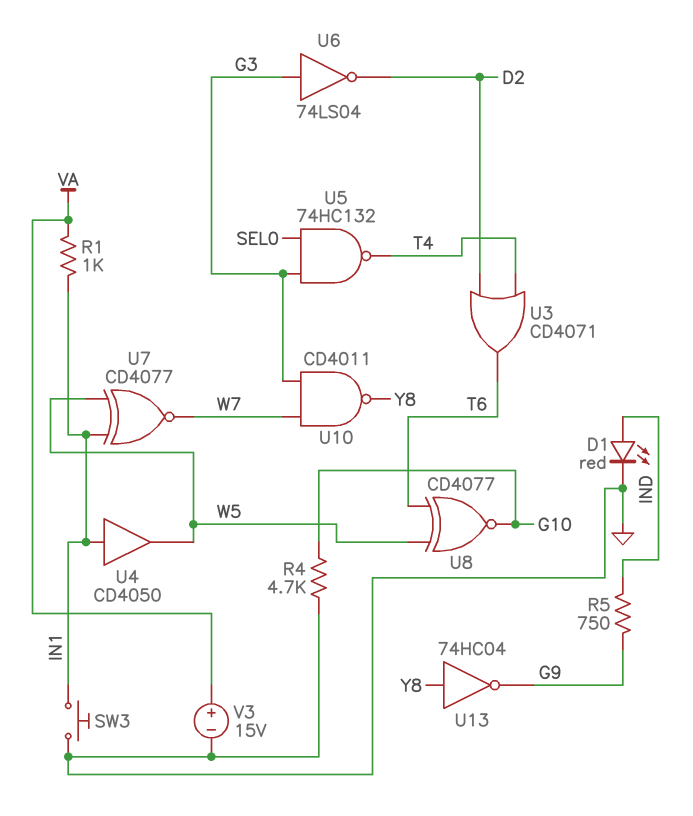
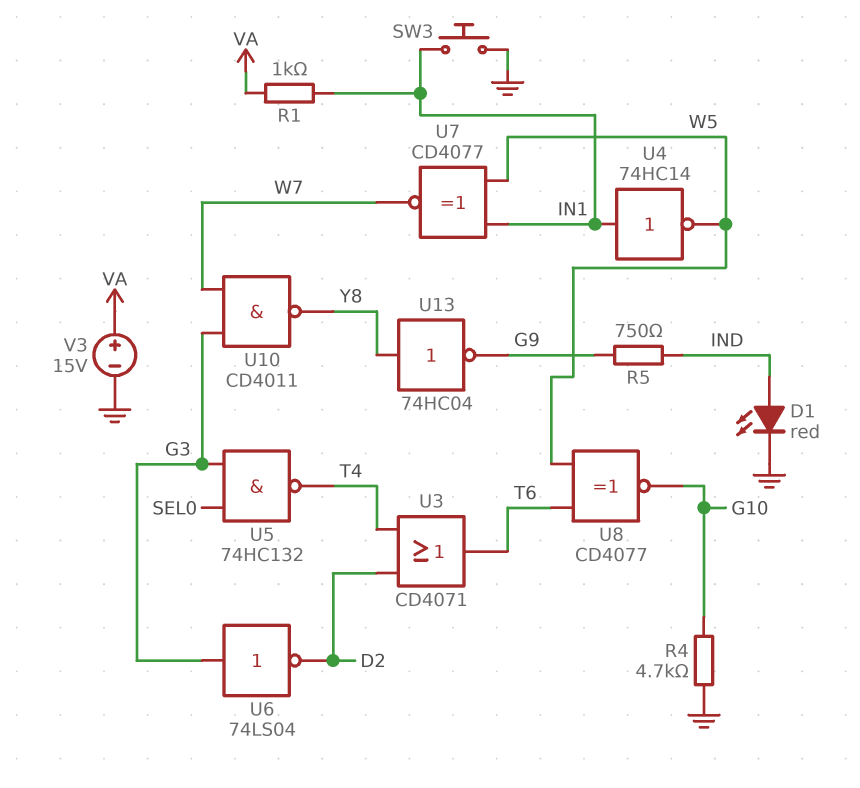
U4: buffer CD4050 (in IN1, out W5) -> NOT 74HC14 (in IN1, out W5)

